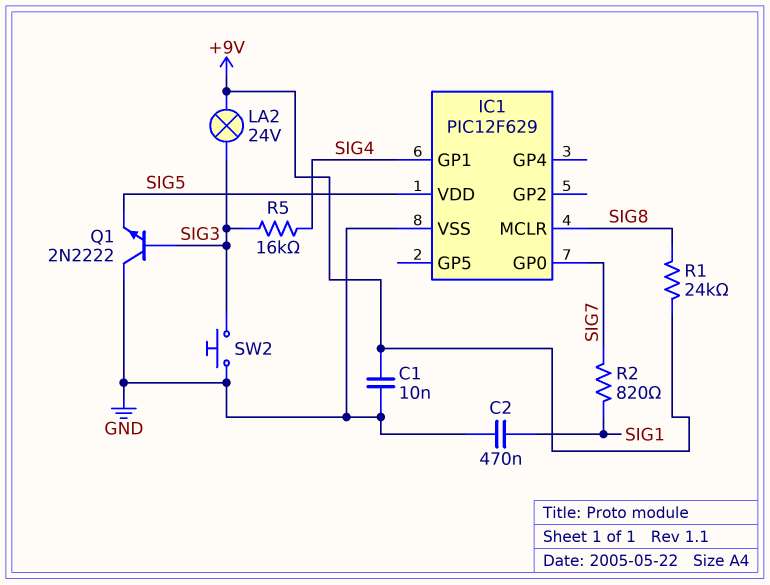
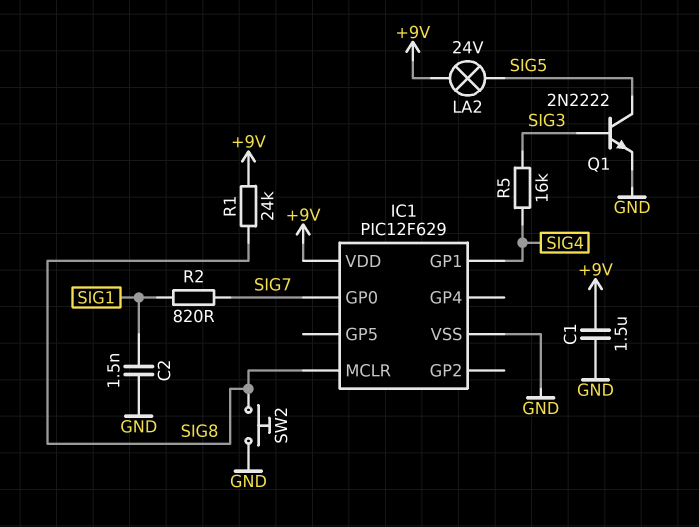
C1: 10nF (+9V, GND) -> 1.5uF (+9V, GND)
C2: 470nF (GND, SIG1) -> 1.5nF (GND, SIG1)
IC1 pin VDD: SIG5 -> +9V
LA2: lamp 24V (+9V, SIG3) -> lamp 24V (+9V, SIG5)
Q1: NPN 2N2222 (B SIG3, C GND, E SIG5) -> NPN 2N2222 (B SIG3, C SIG5, E GND)
SW2: button (GND, SIG3) -> button (GND, SIG8)

